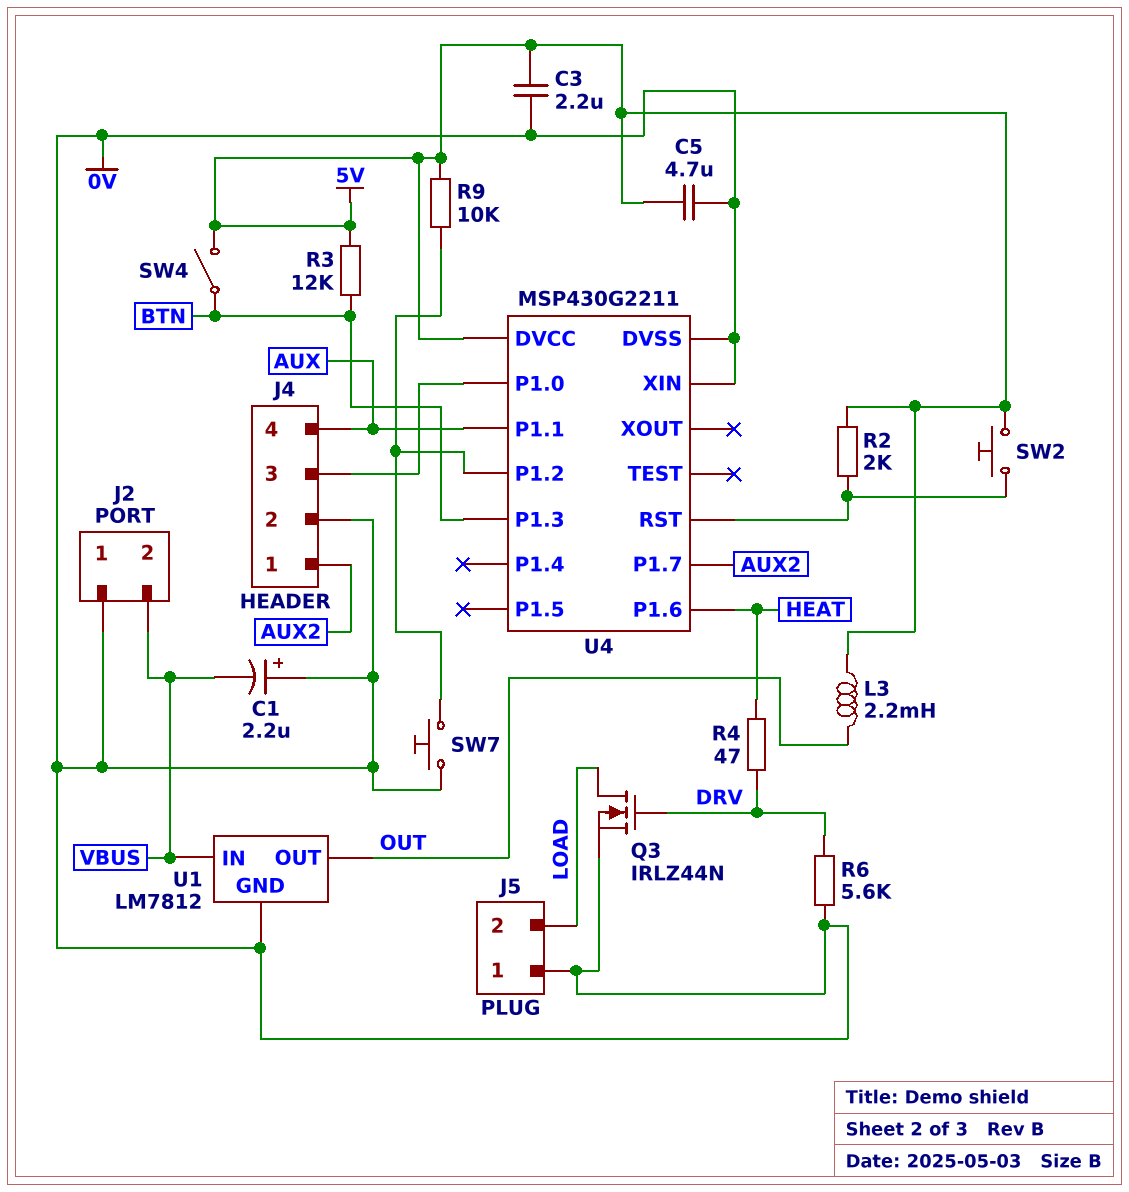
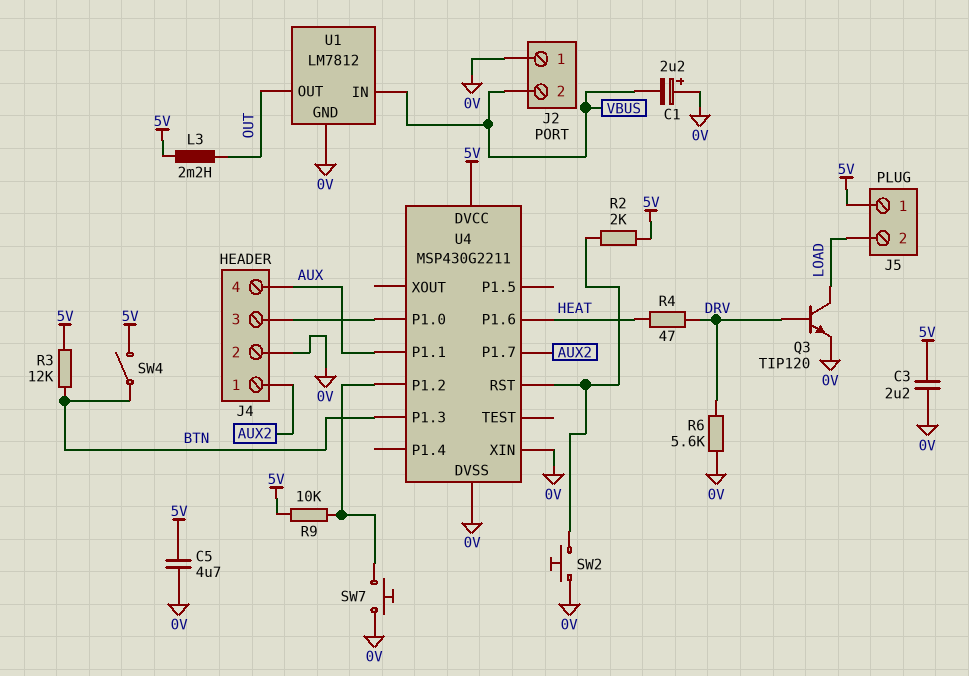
J5 pin 1: 0V -> 5V
Q3: NMOS IRLZ44N (G DRV, D LOAD, S 0V) -> NPN TIP120 (B DRV, C LOAD, E 0V)
SW2: button (5V, U4/RST) -> button (0V, U4/RST)

